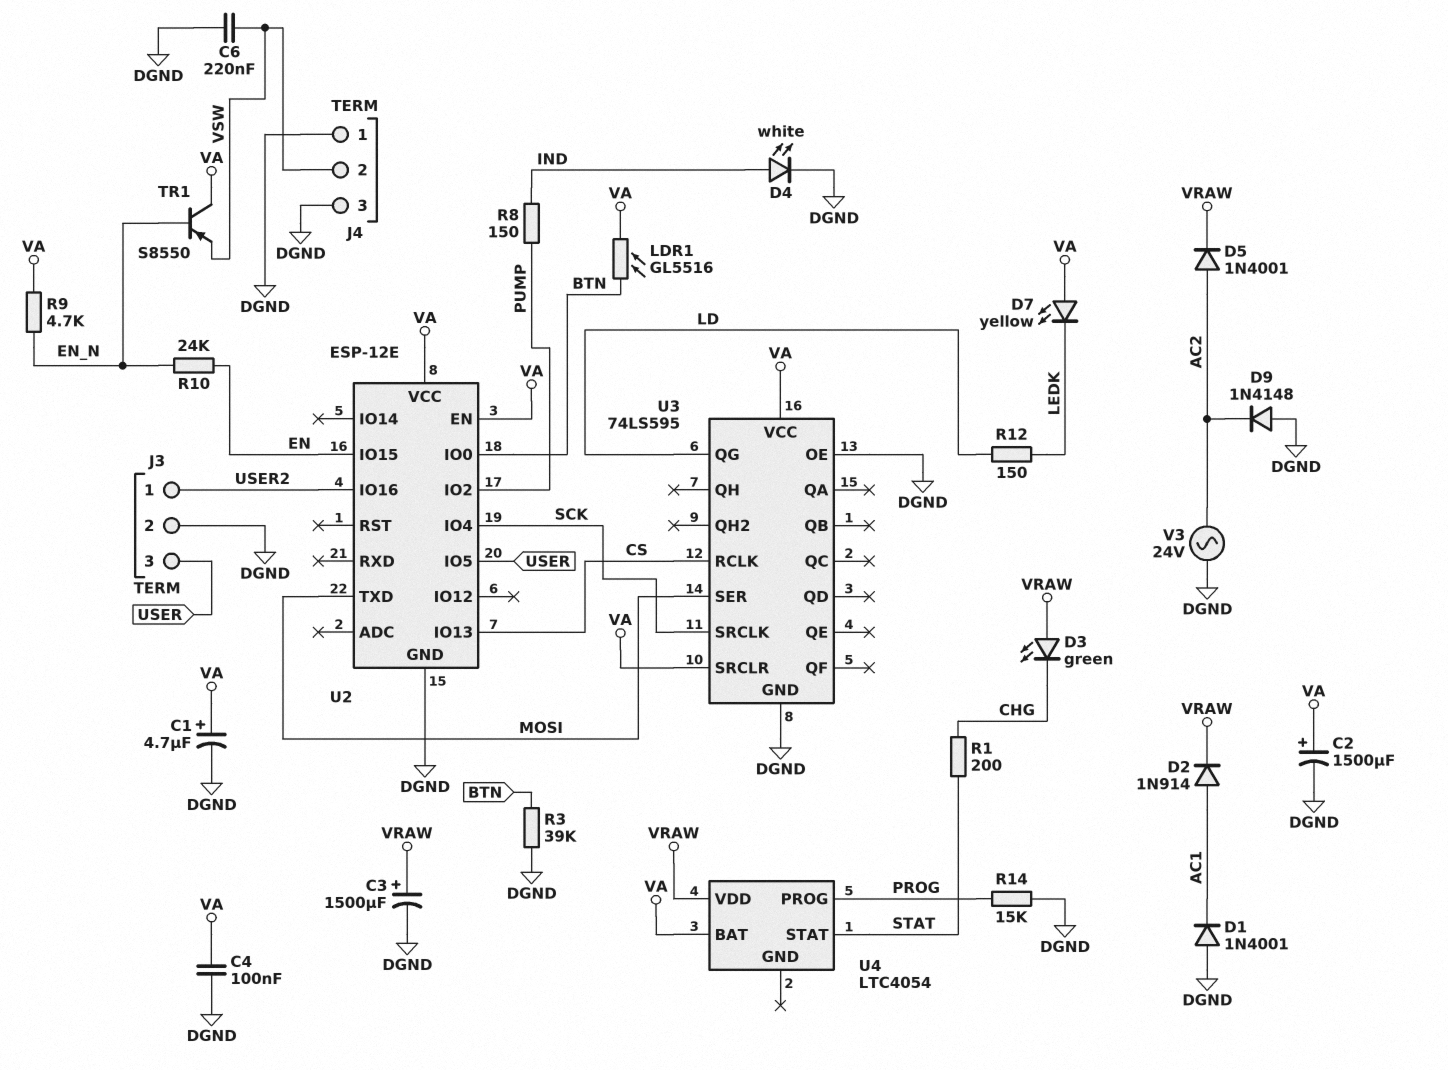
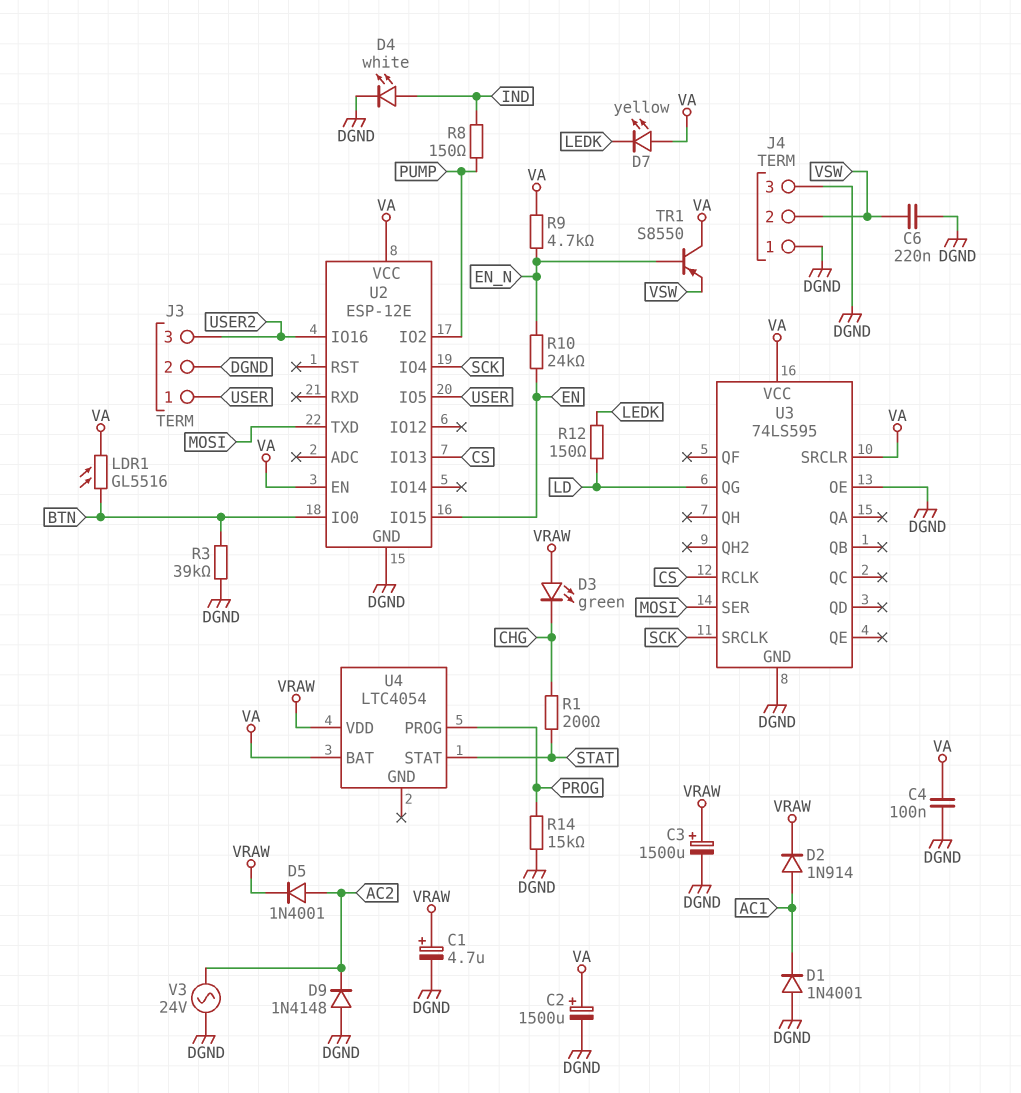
C1: 4.7uF (plus VA, minus DGND) -> 4.7uF (plus VRAW, minus DGND)
J3 pin 1: USER2 -> USER
J3 pin 3: USER -> USER2

